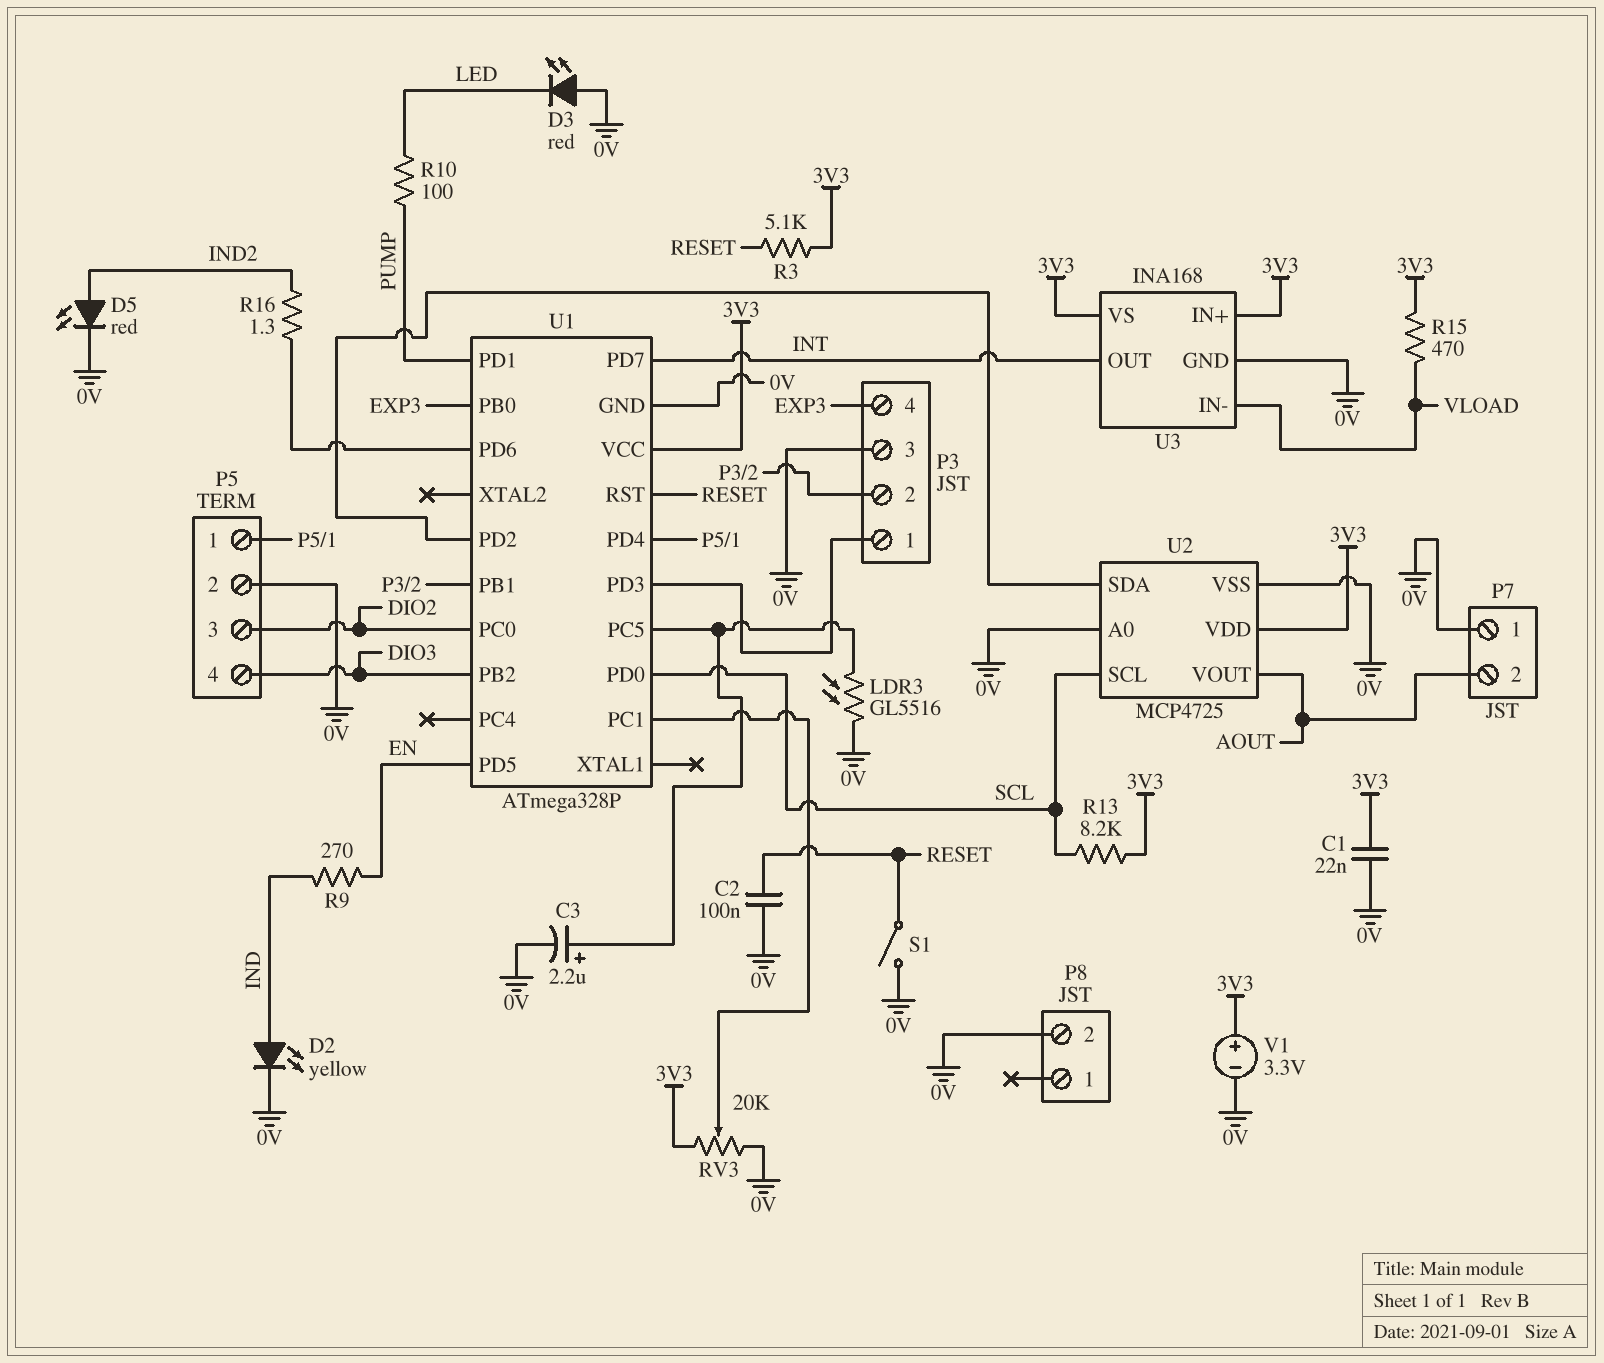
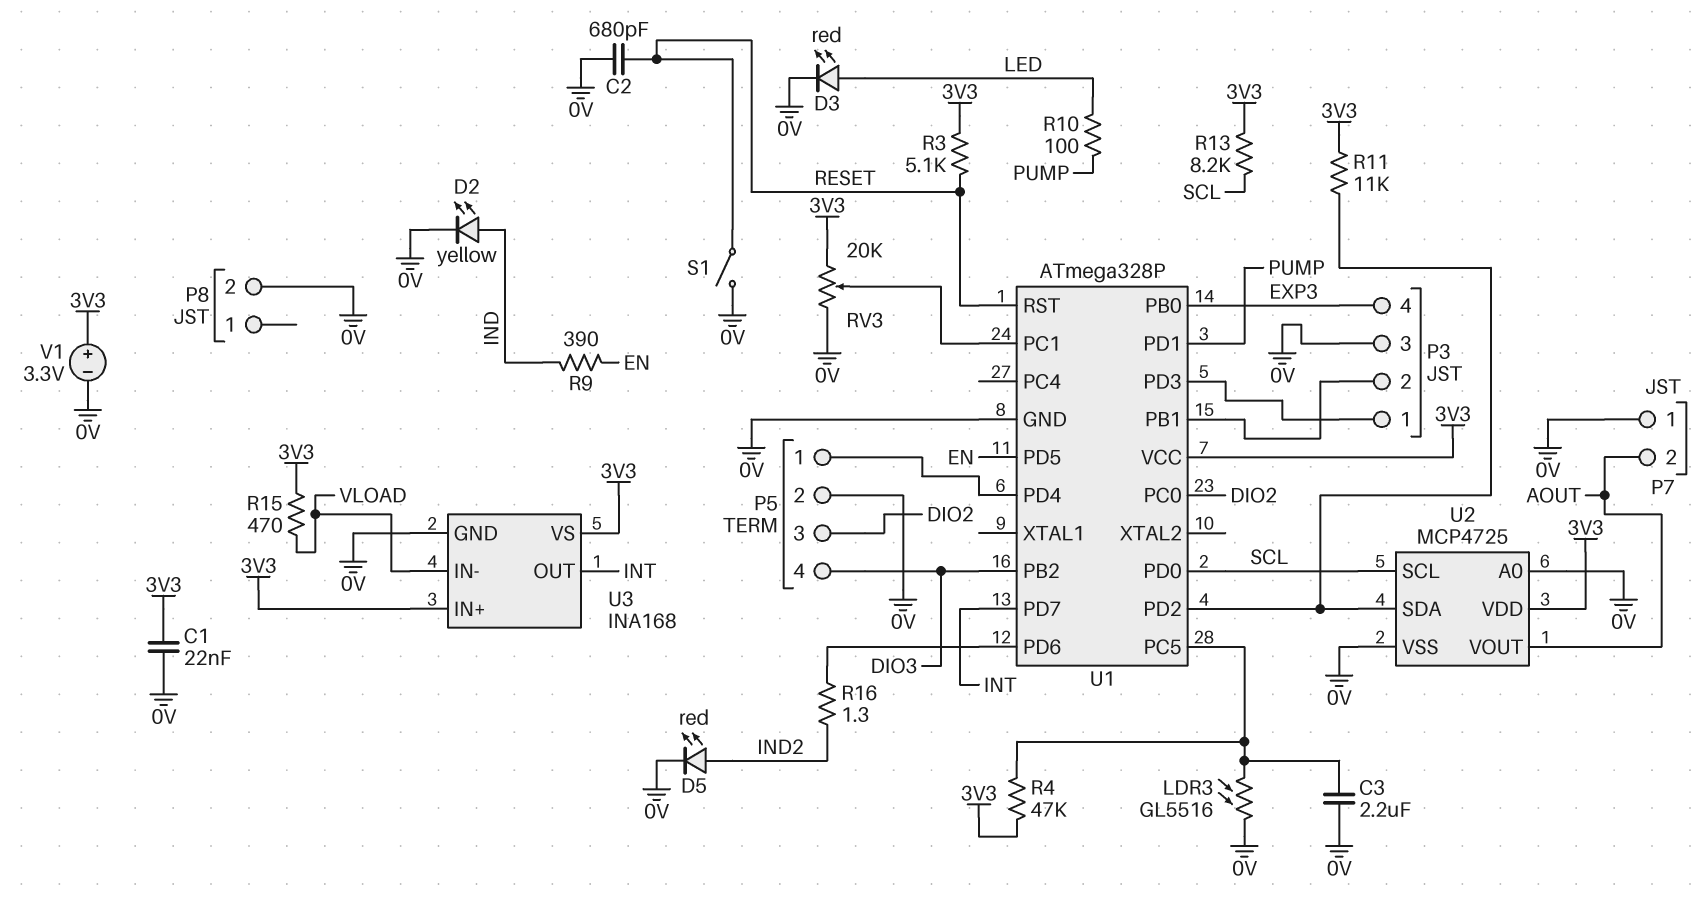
C2: 100nF (0V, RESET) -> 680pF (0V, RESET)
C3: 2.2uF (plus U1/PC5, minus 0V) -> 2.2uF (0V, U1/PC5)
D3: LED red (A 0V, K LED) -> LED red (A LED, K 0V)
R4: none -> 47k (3V3, U1/PC5)
R9: 270 (EN, IND) -> 390 (EN, IND)
R11: none -> 11k (3V3, U1/PD2)

